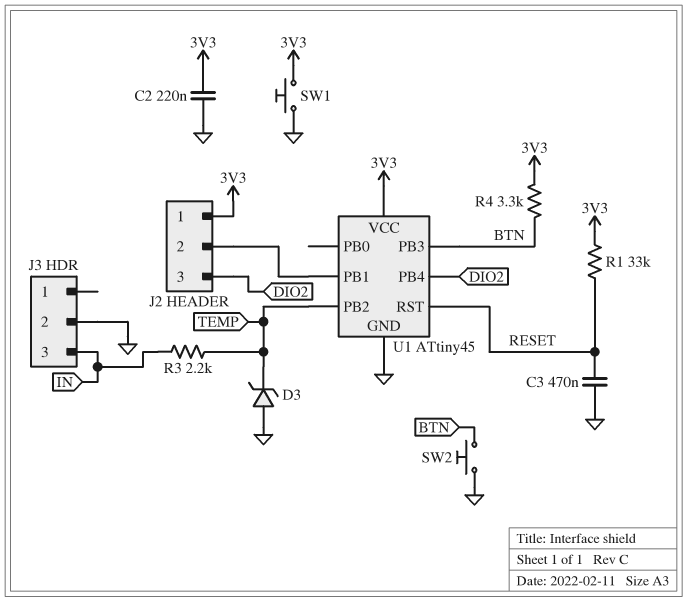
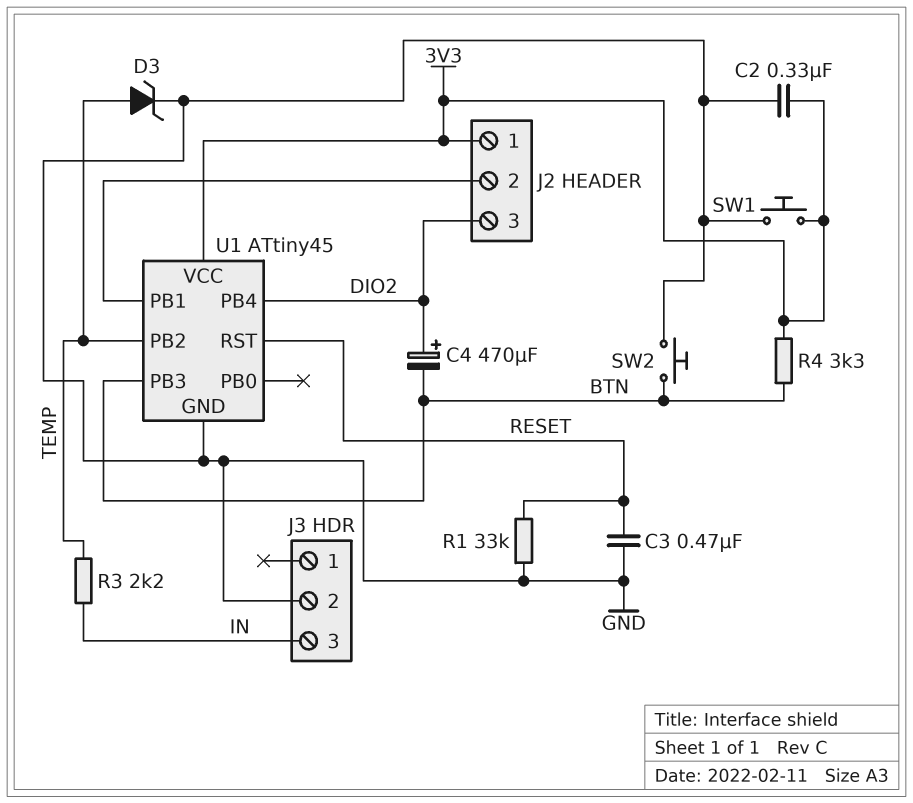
C2: 220nF (3V3, GND) -> 330nF (3V3, GND)
C4: none -> 470uF (plus DIO2, minus BTN)
D3: zener (A GND, K TEMP) -> zener (A TEMP, K GND)
R1: 33k (3V3, RESET) -> 33k (GND, RESET)

